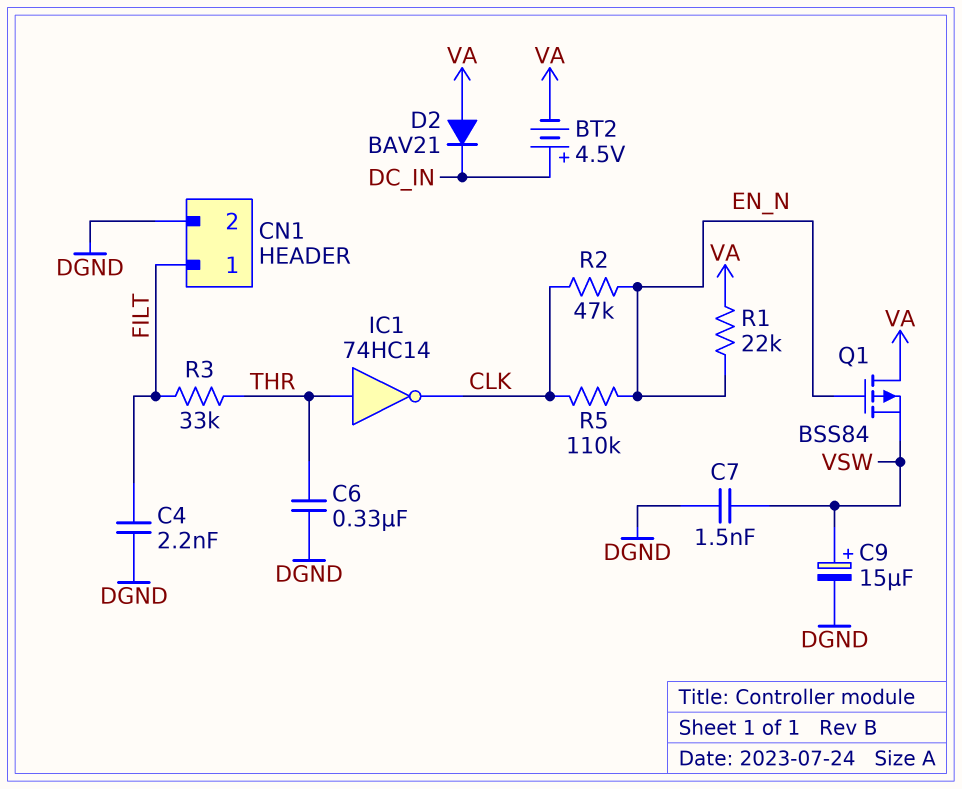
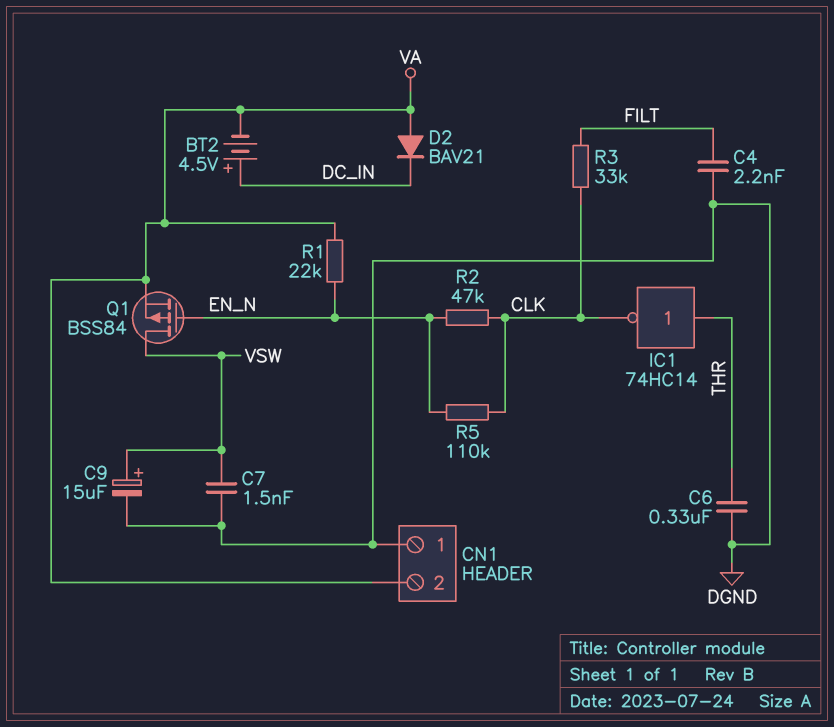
CN1 pin 1: FILT -> DGND
CN1 pin 2: DGND -> VA
Q1: PMOS BSS84 (G EN_N, D VA, S VSW) -> PMOS BSS84 (G EN_N, D VSW, S VA)
R3: 33k (FILT, THR) -> 33k (CLK, FILT)

